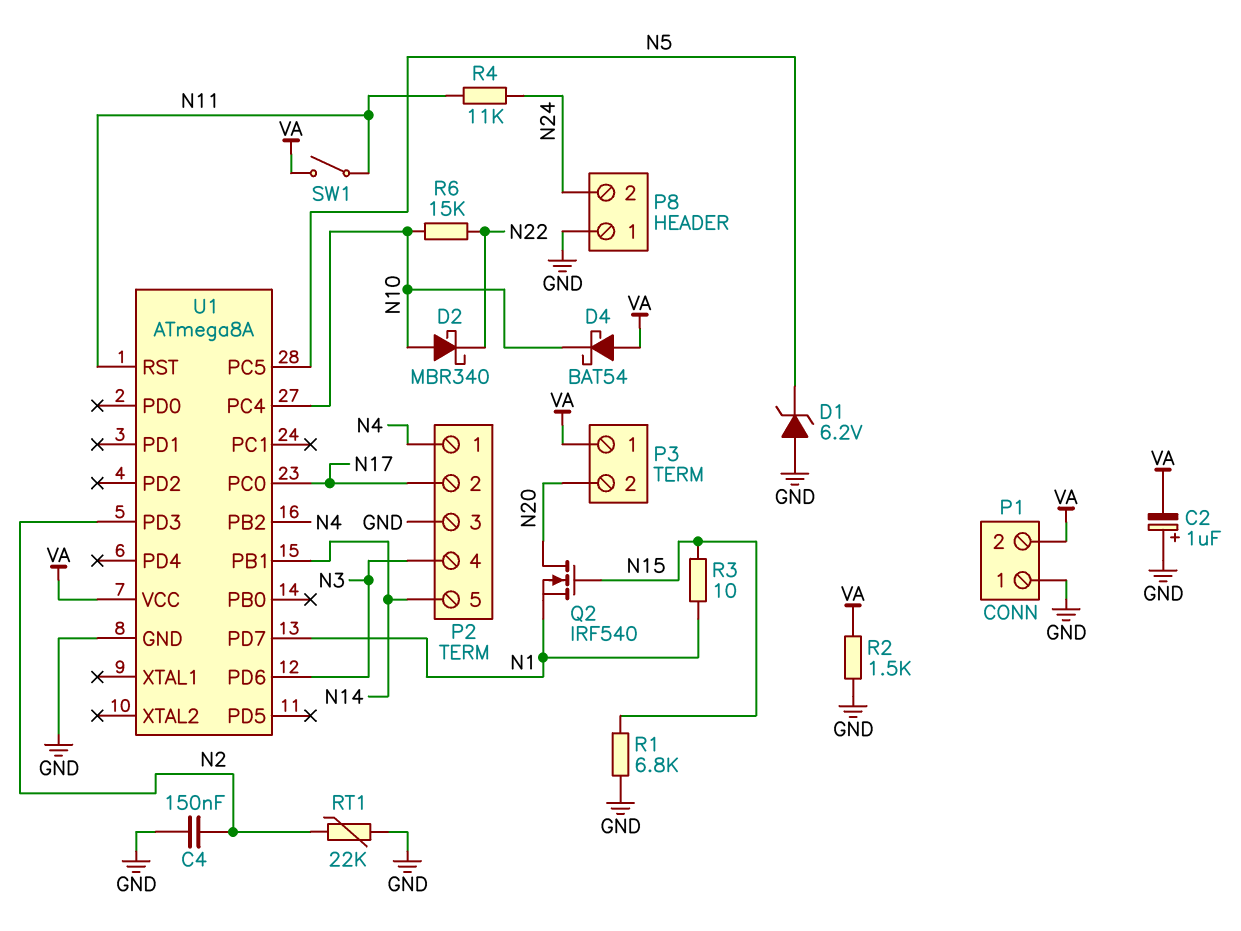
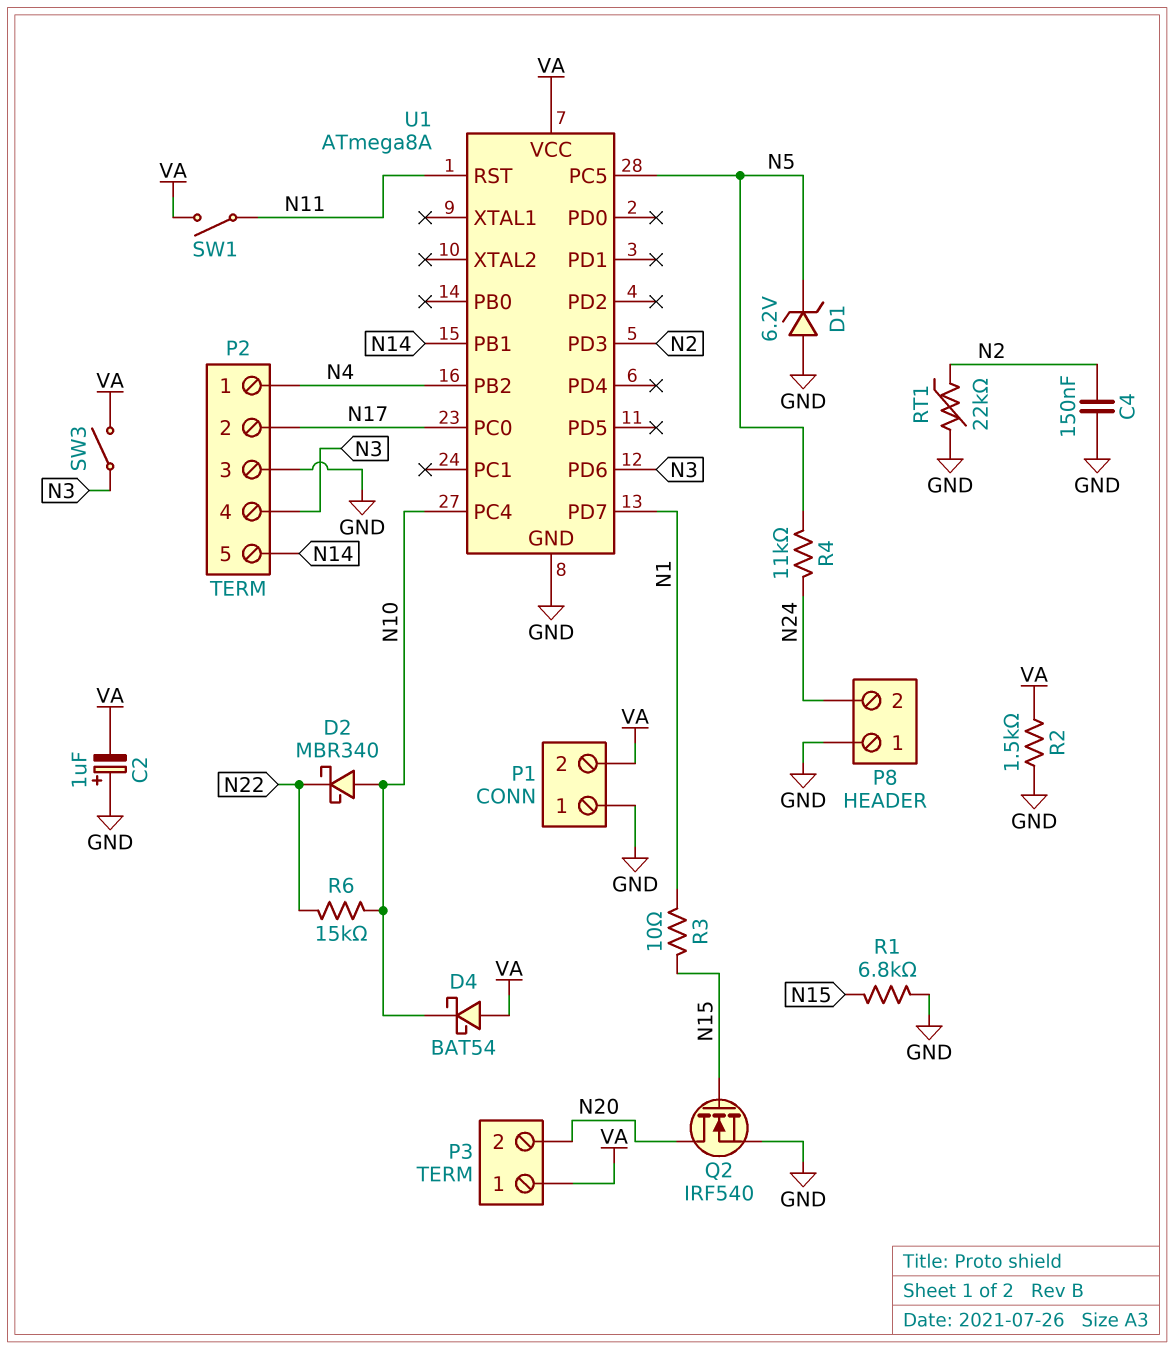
Q2: NMOS IRF540 (G N15, D N20, S N1) -> NMOS IRF540 (G N15, D N20, S GND)
R4: 11k (N11, N24) -> 11k (N5, N24)
SW3: none -> switch (N3, VA)

